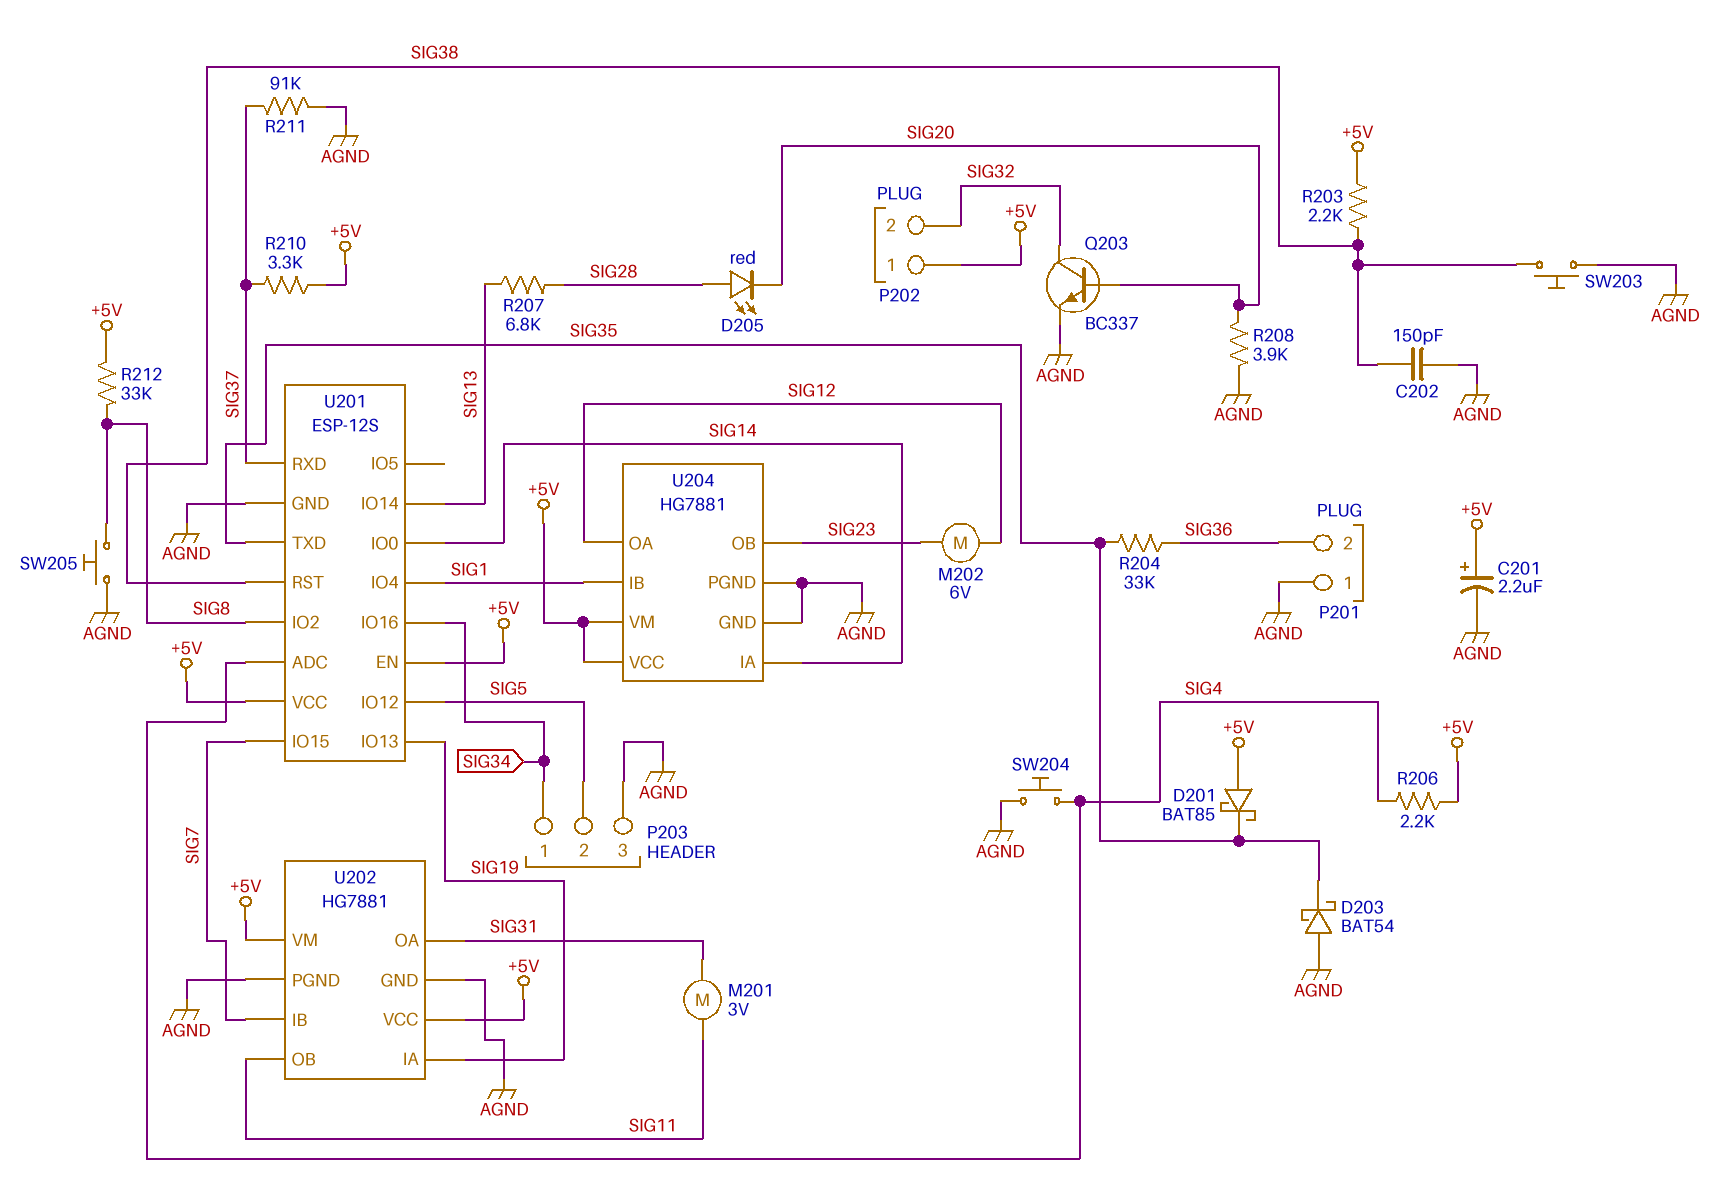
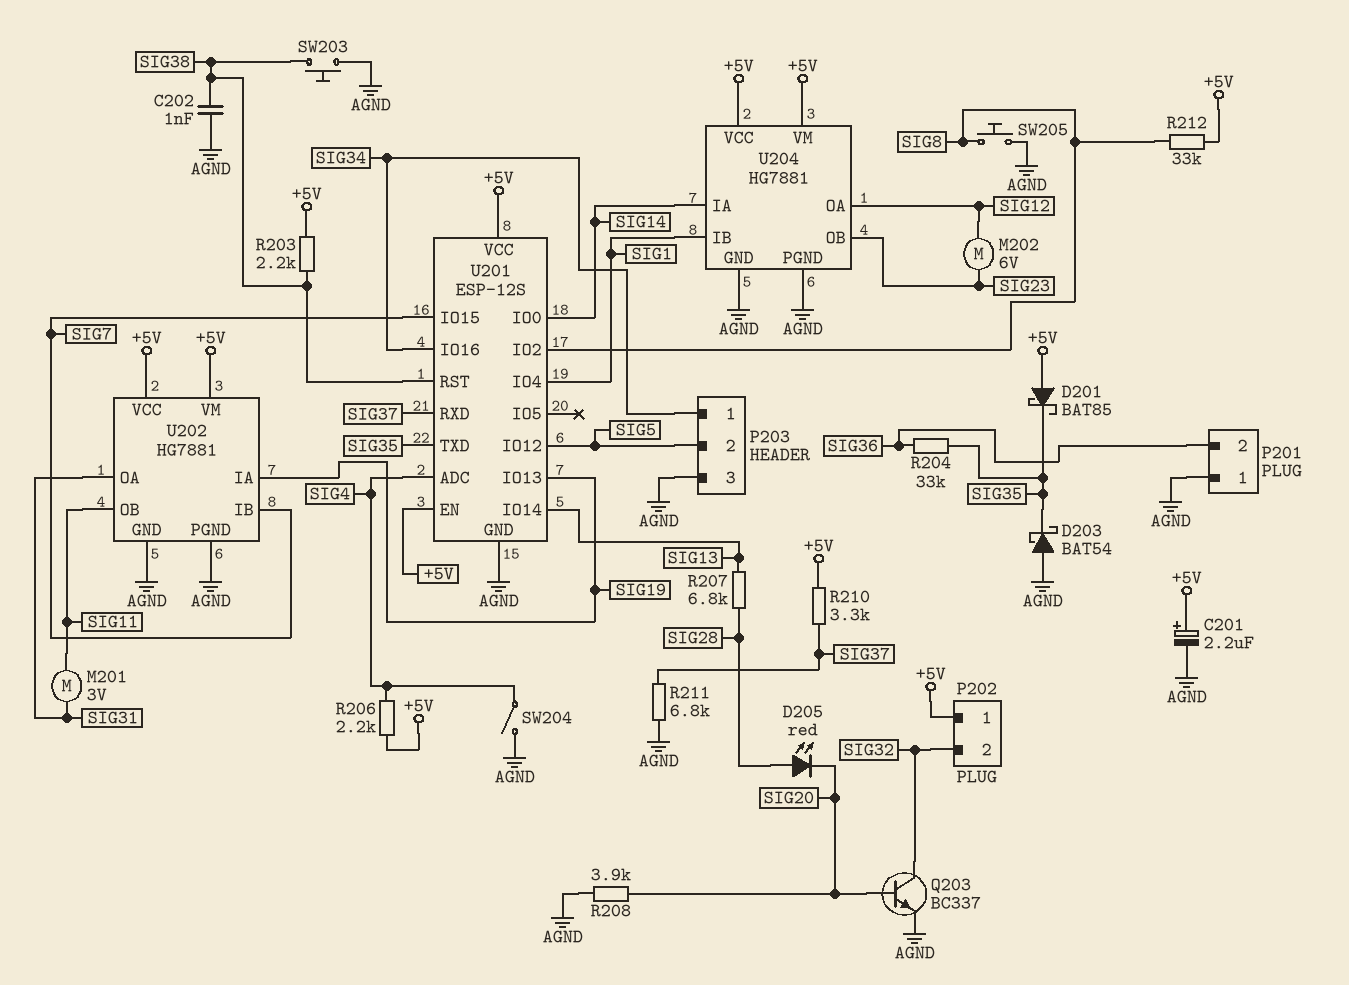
C202: 150pF (AGND, SIG38) -> 1nF (AGND, SIG38)
R211: 91k (AGND, SIG37) -> 6.8k (AGND, SIG37)
SW204: button (AGND, SIG4) -> switch (AGND, SIG4)

